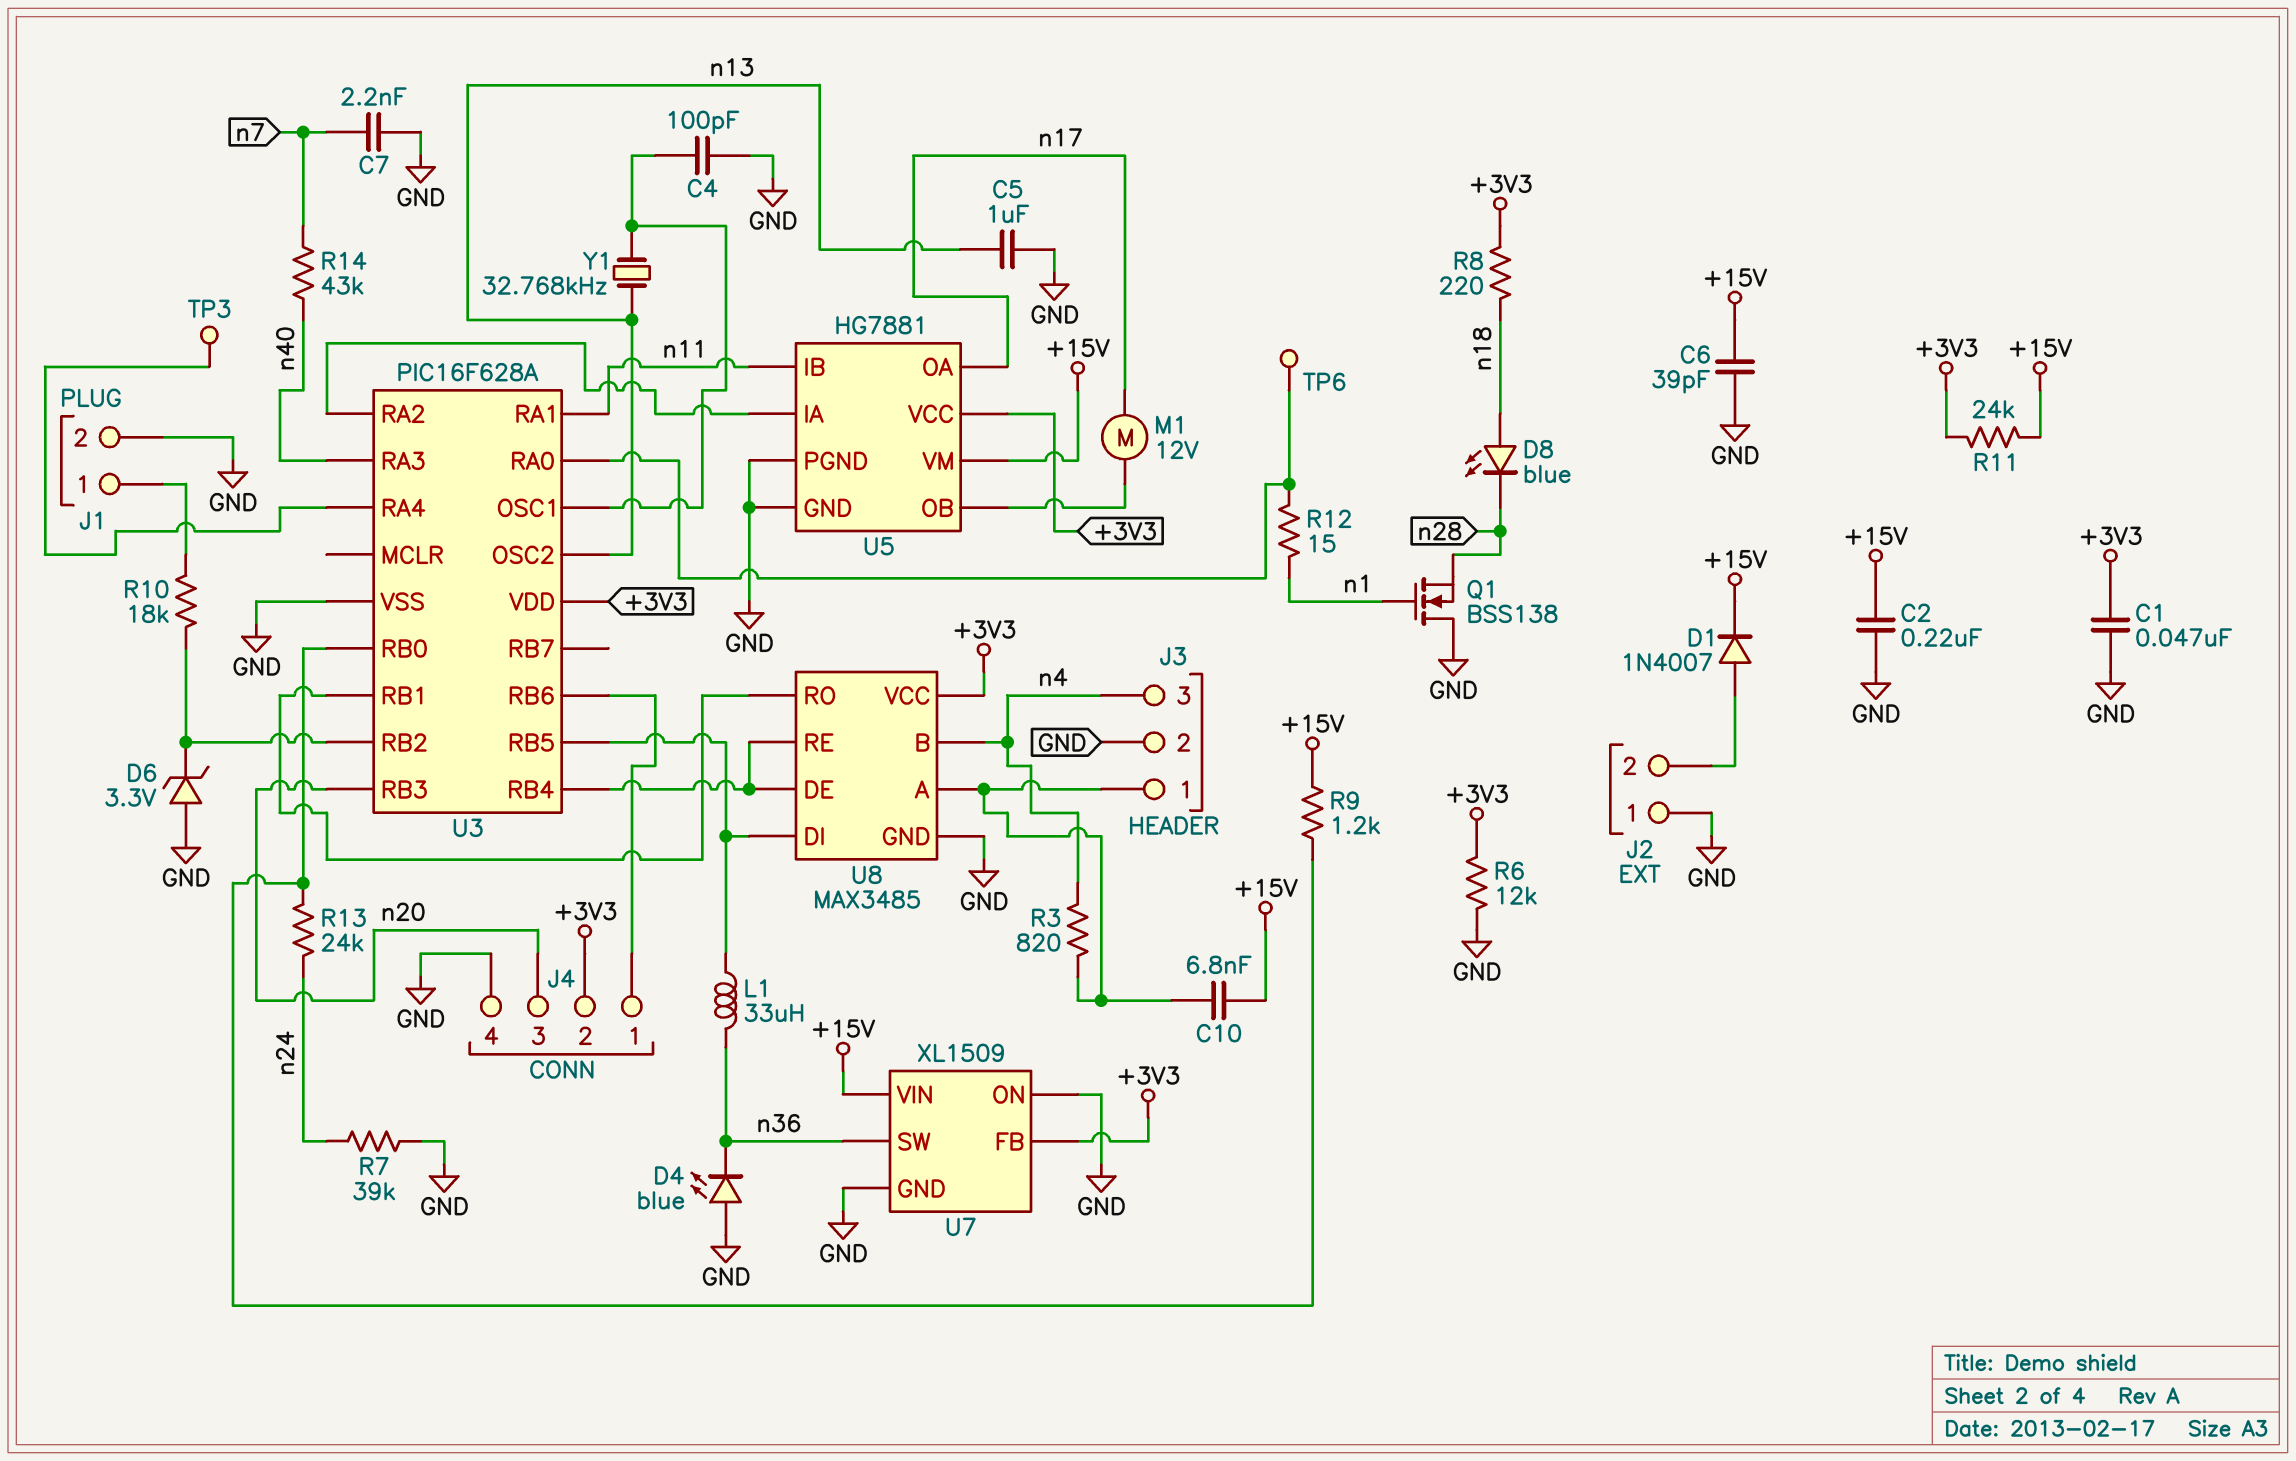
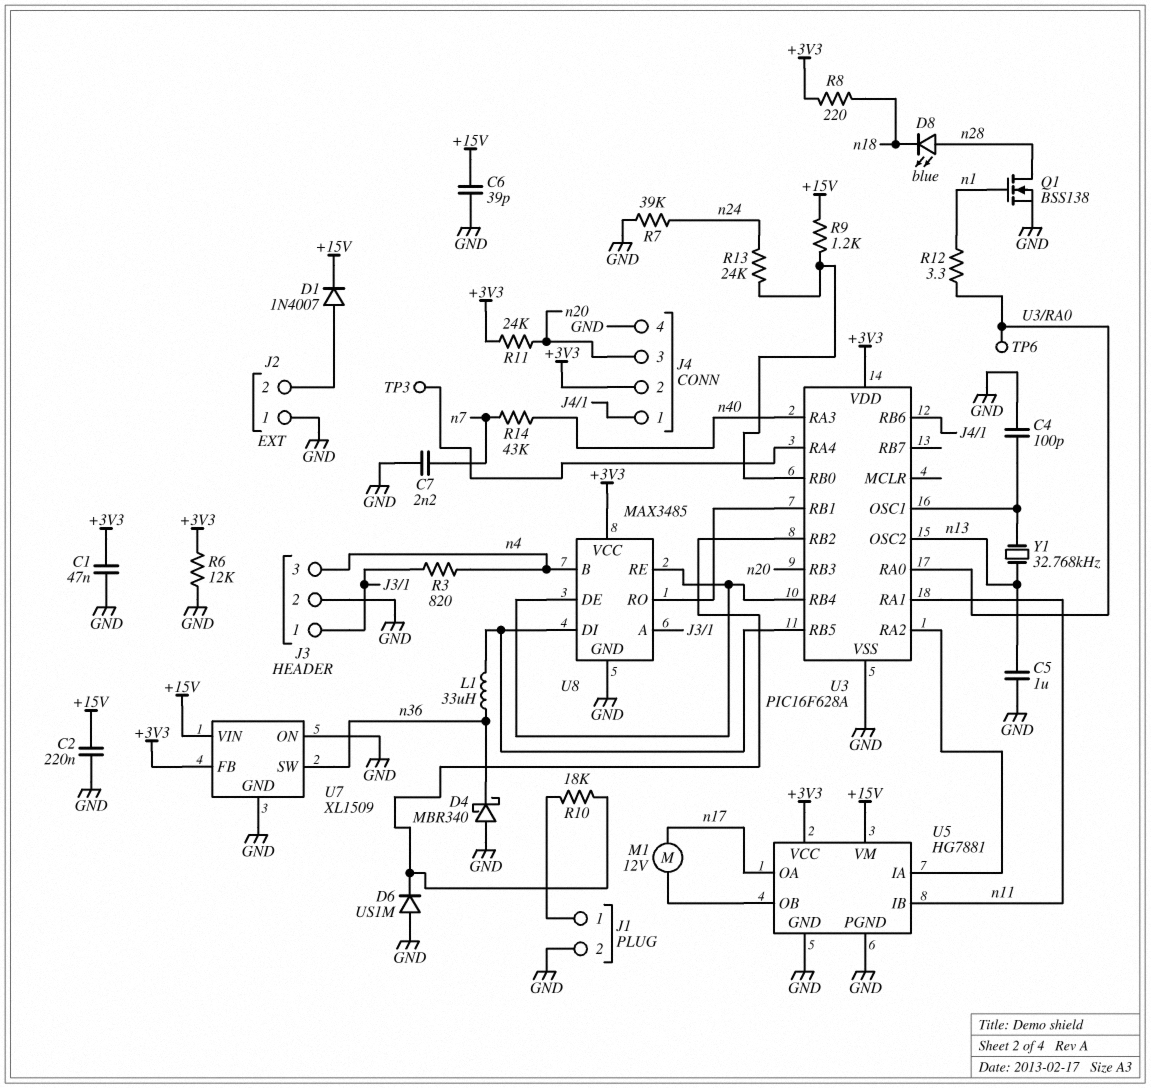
C10: 6.8nF (+15V, J3/1) -> none
D4: LED blue (A GND, K n36) -> schottky MBR340 (A GND, K n36)
D6: zener 3.3V (A GND, K U3/RB2) -> diode US1M (A GND, K U3/RB2)
D8: LED blue (A n18, K n28) -> LED blue (A n28, K n18)
Q1: NMOS BSS138 (G n1, D GND, S n28) -> NMOS BSS138 (G n1, D n28, S GND)
R11: 24k (+3V3, +15V) -> 24k (+3V3, n20)
R12: 15 (U3/RA0, n1) -> 3.3 (U3/RA0, n1)

